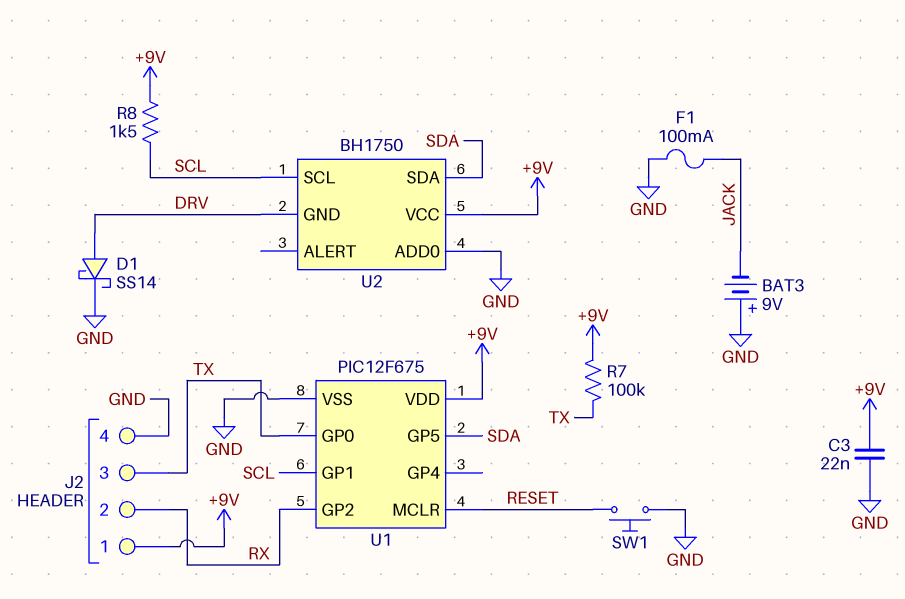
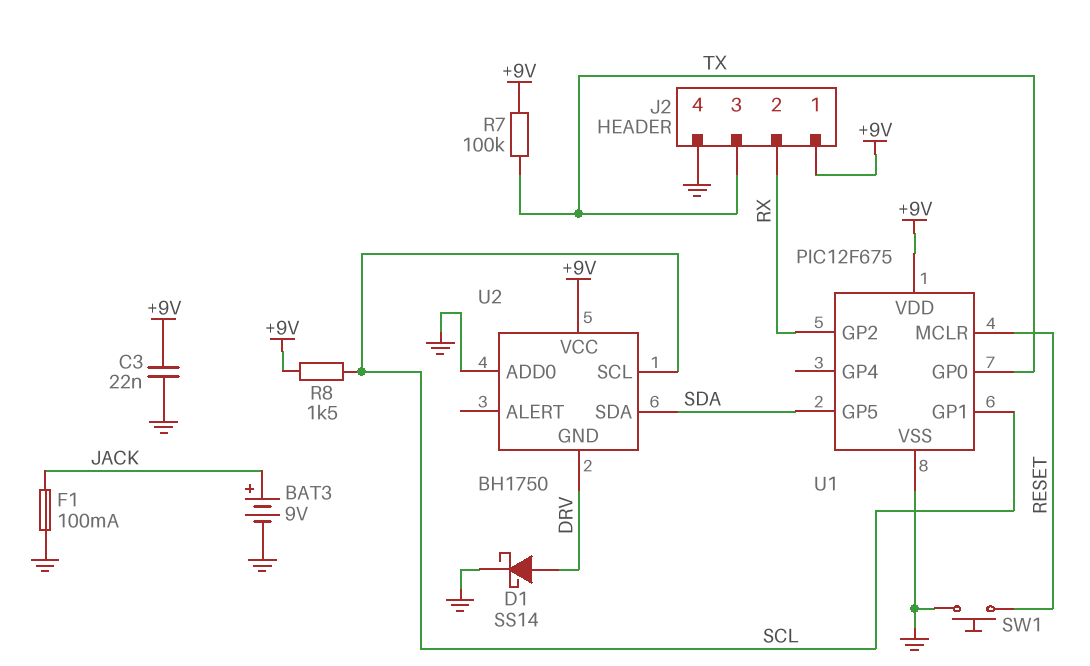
BAT3: 9V (plus GND, minus JACK) -> 9V (plus JACK, minus GND)

